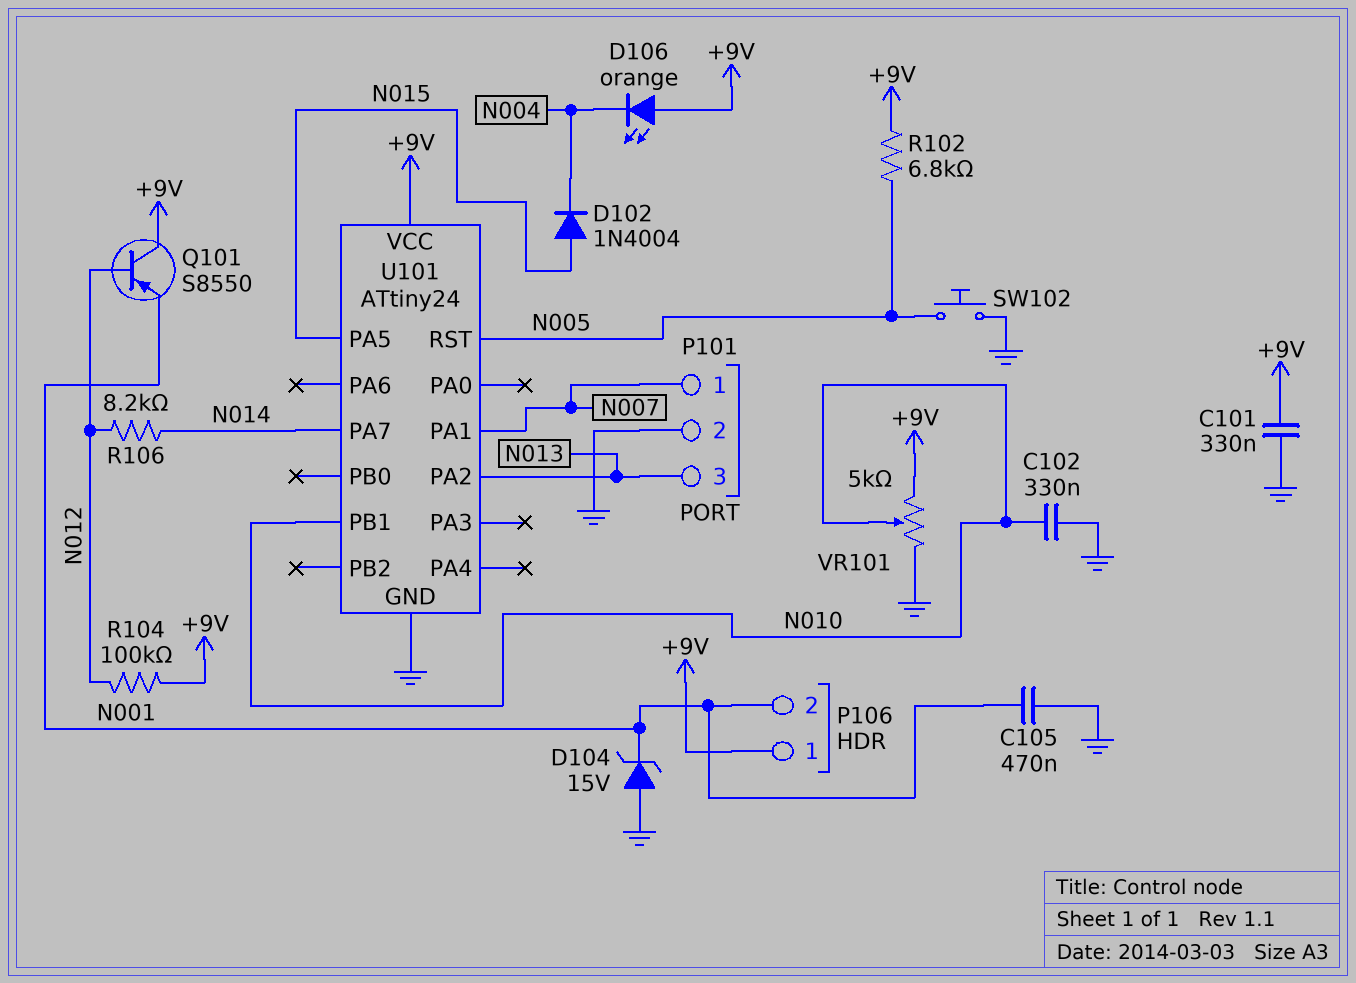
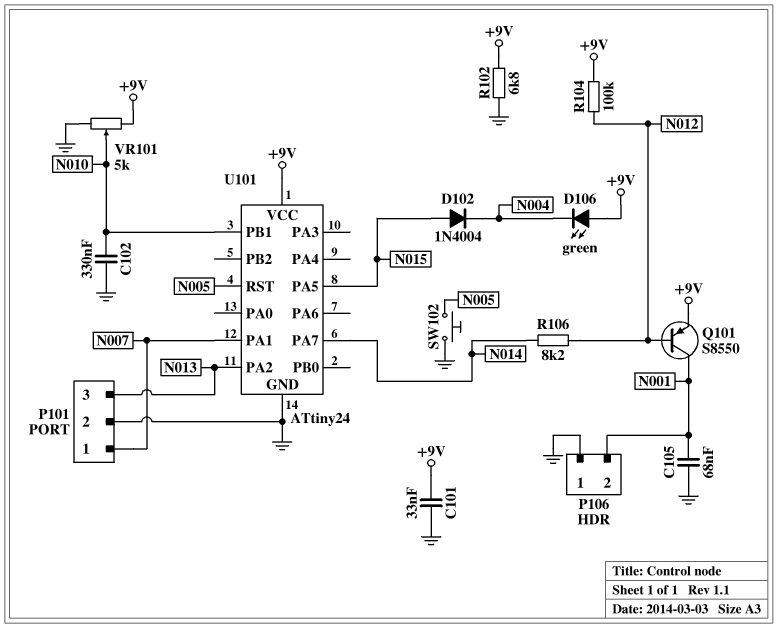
C101: 330nF (+9V, GND) -> 33nF (+9V, GND)
C105: 470nF (GND, N001) -> 68nF (GND, N001)
D104: zener 15V (A GND, K N001) -> none
D106: LED orange (A +9V, K N004) -> LED green (A +9V, K N004)
P106 pin 1: +9V -> GND
Q101: PNP S8550 (B N012, C +9V, E N001) -> PNP S8550 (B N012, C N001, E +9V)
R102: 6.8k (+9V, N005) -> 6.8k (+9V, GND)

